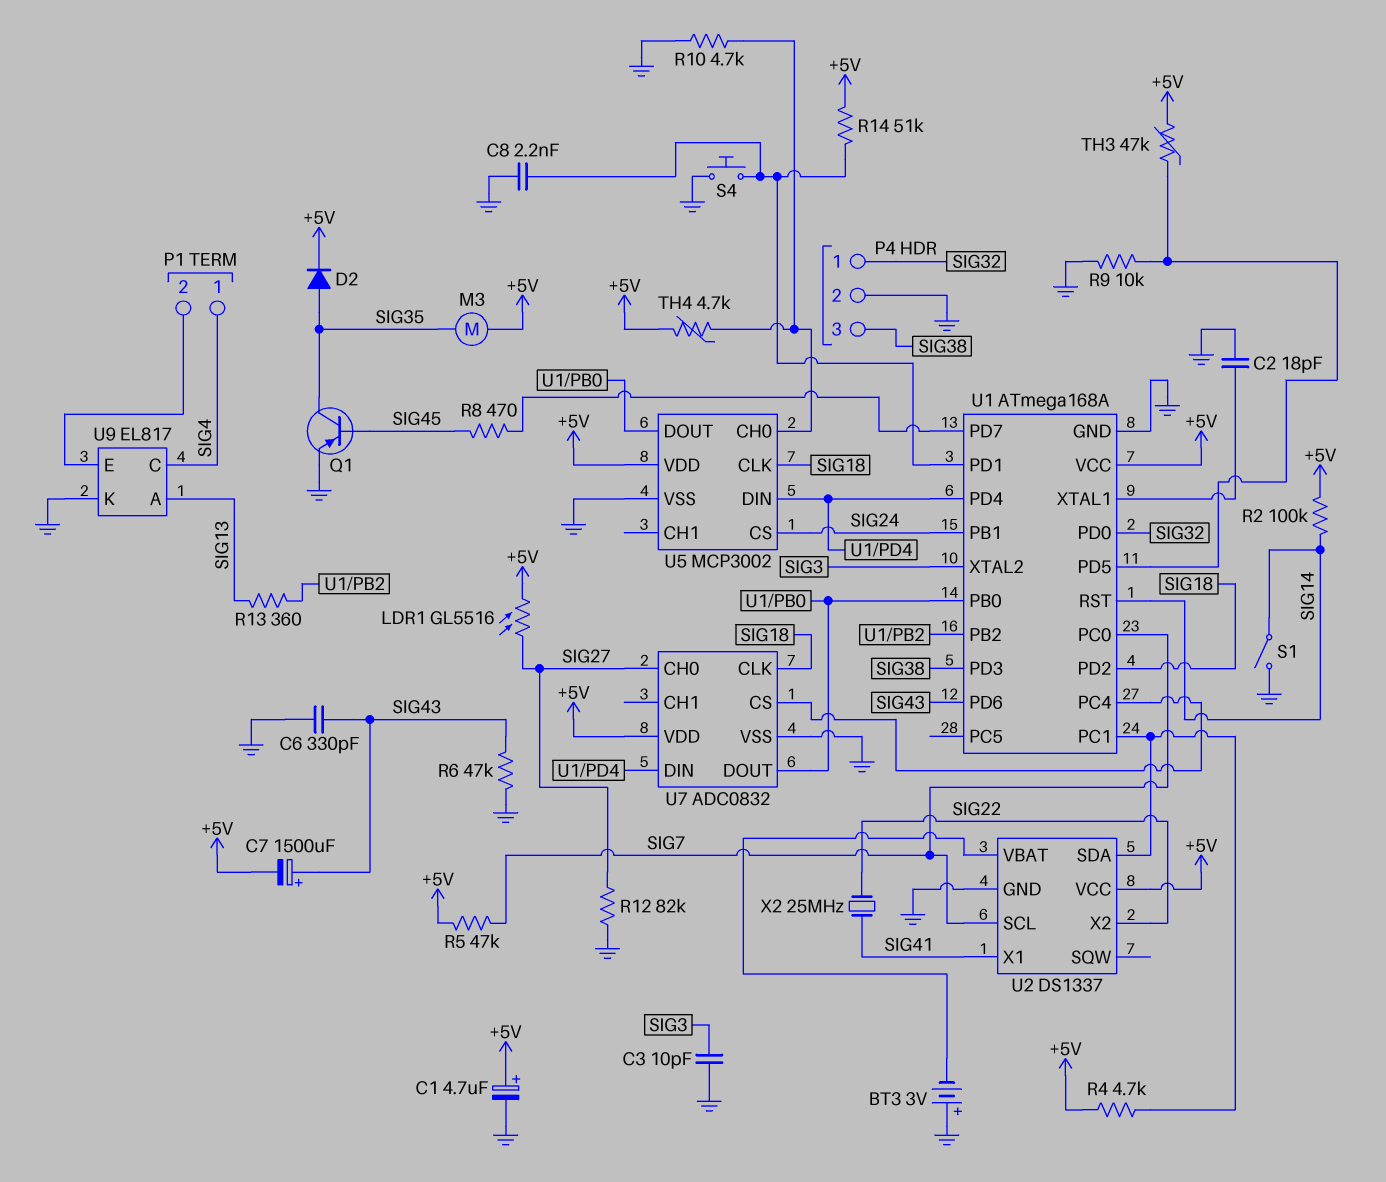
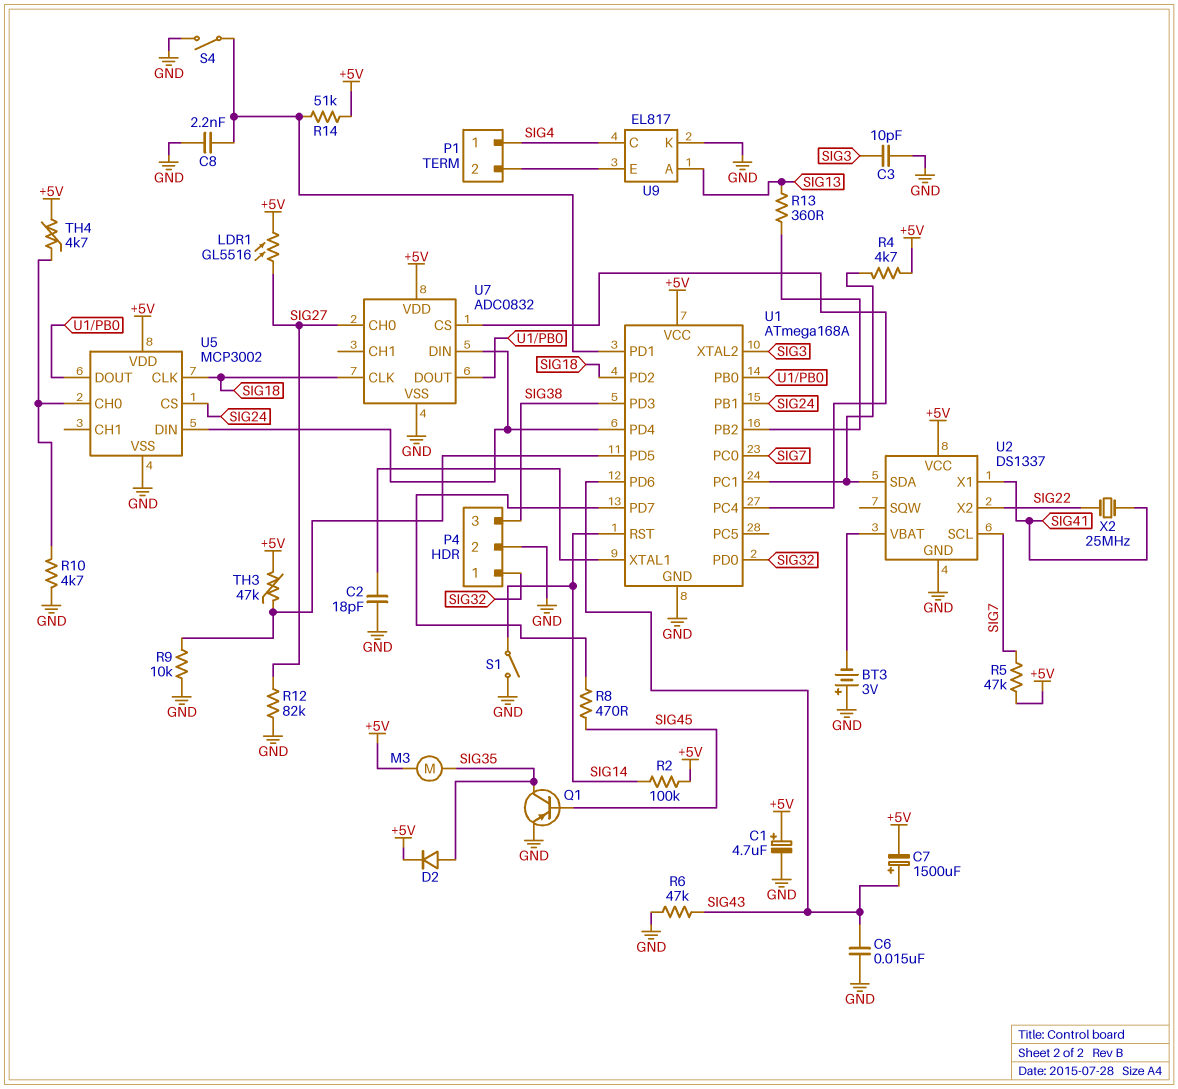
C6: 330pF (GND, SIG43) -> 15nF (GND, SIG43)
S4: button (GND, U1/PD1) -> switch (GND, U1/PD1)

